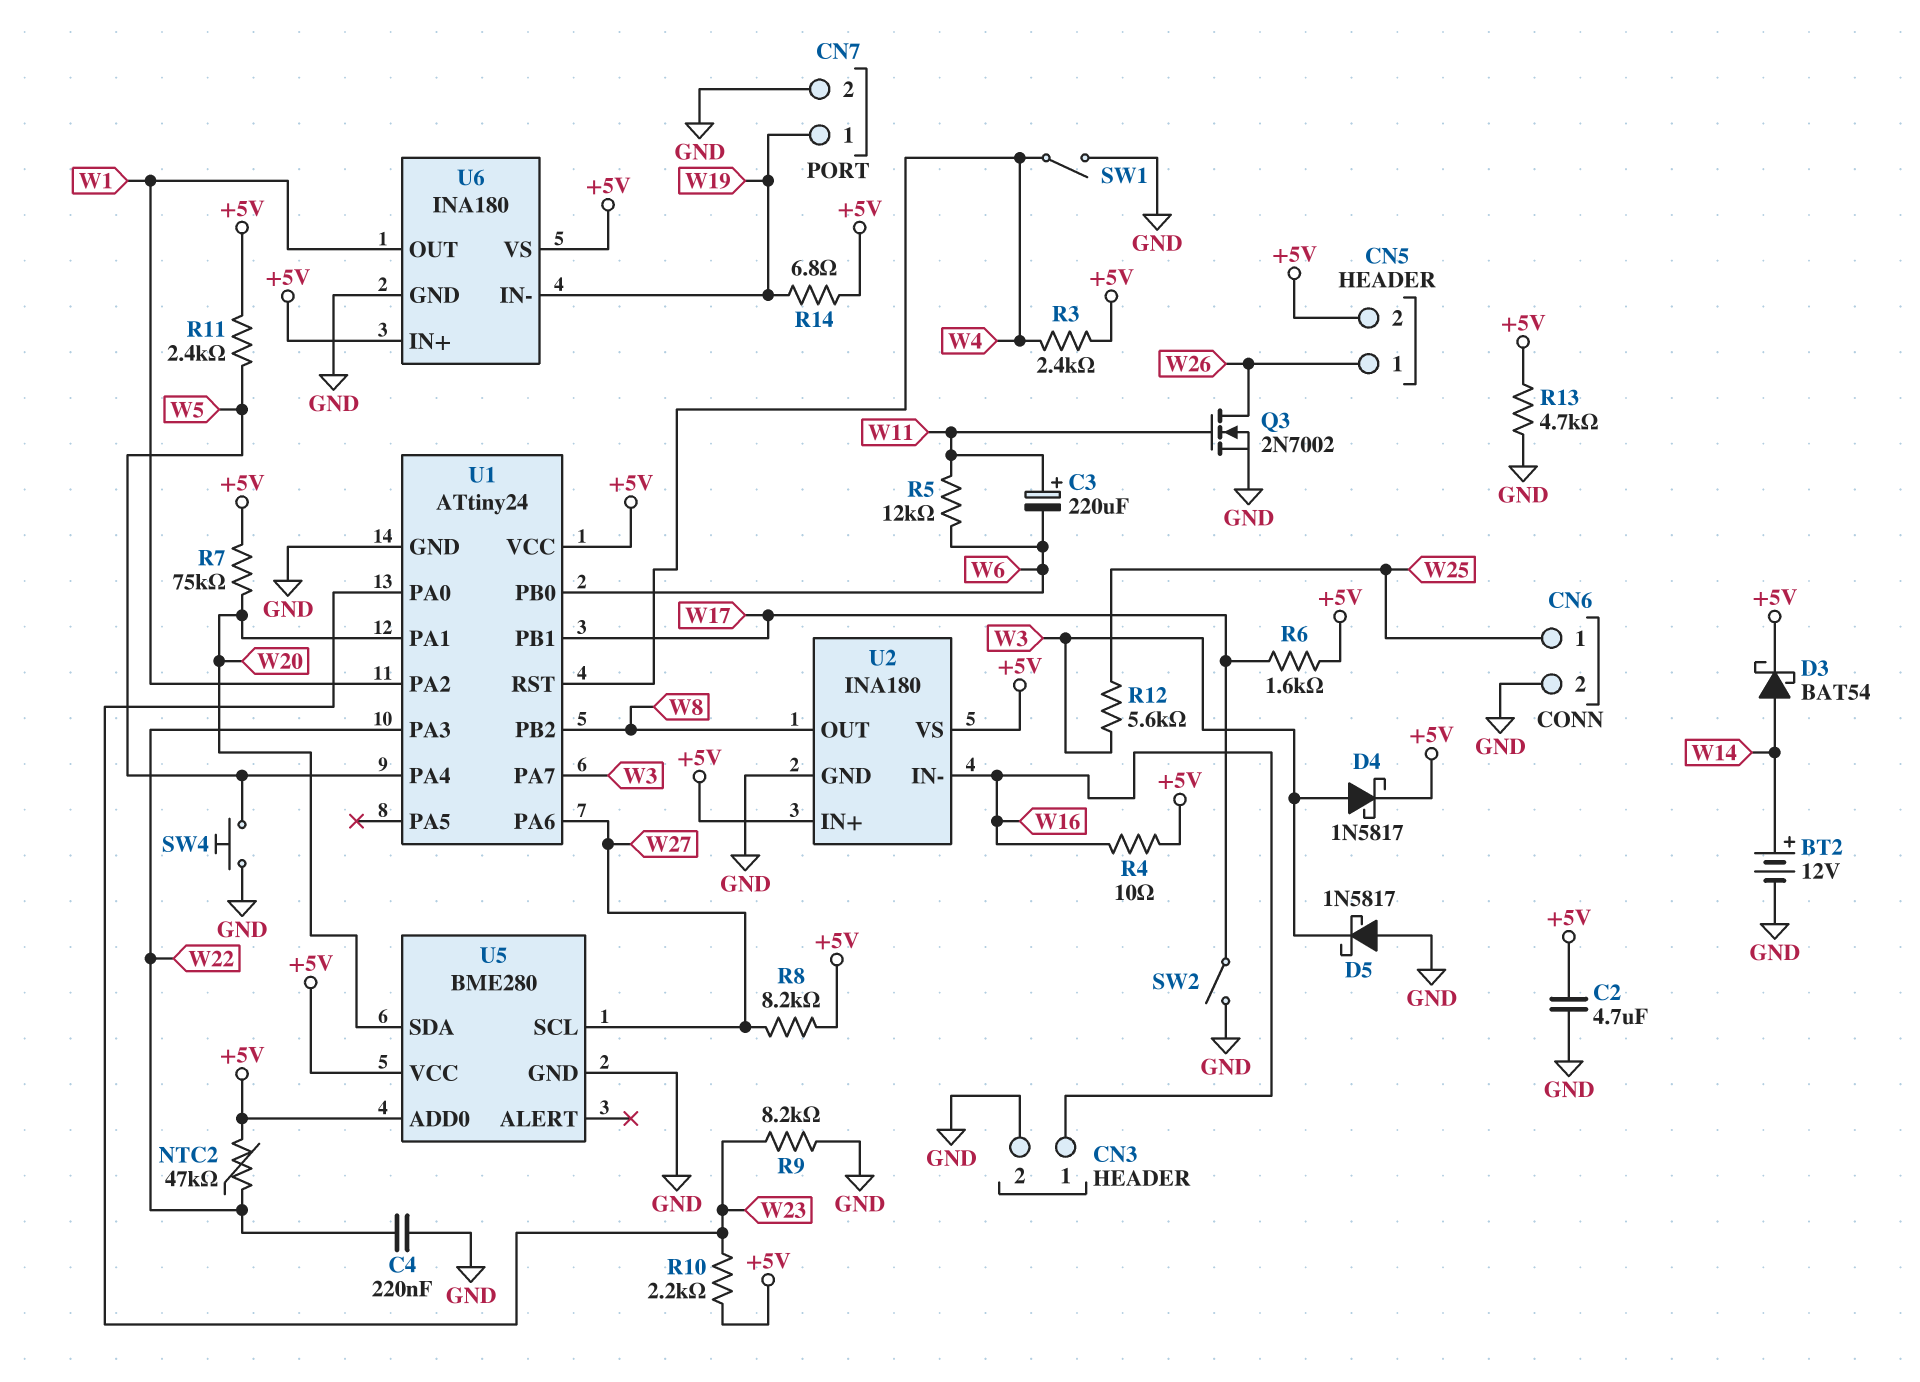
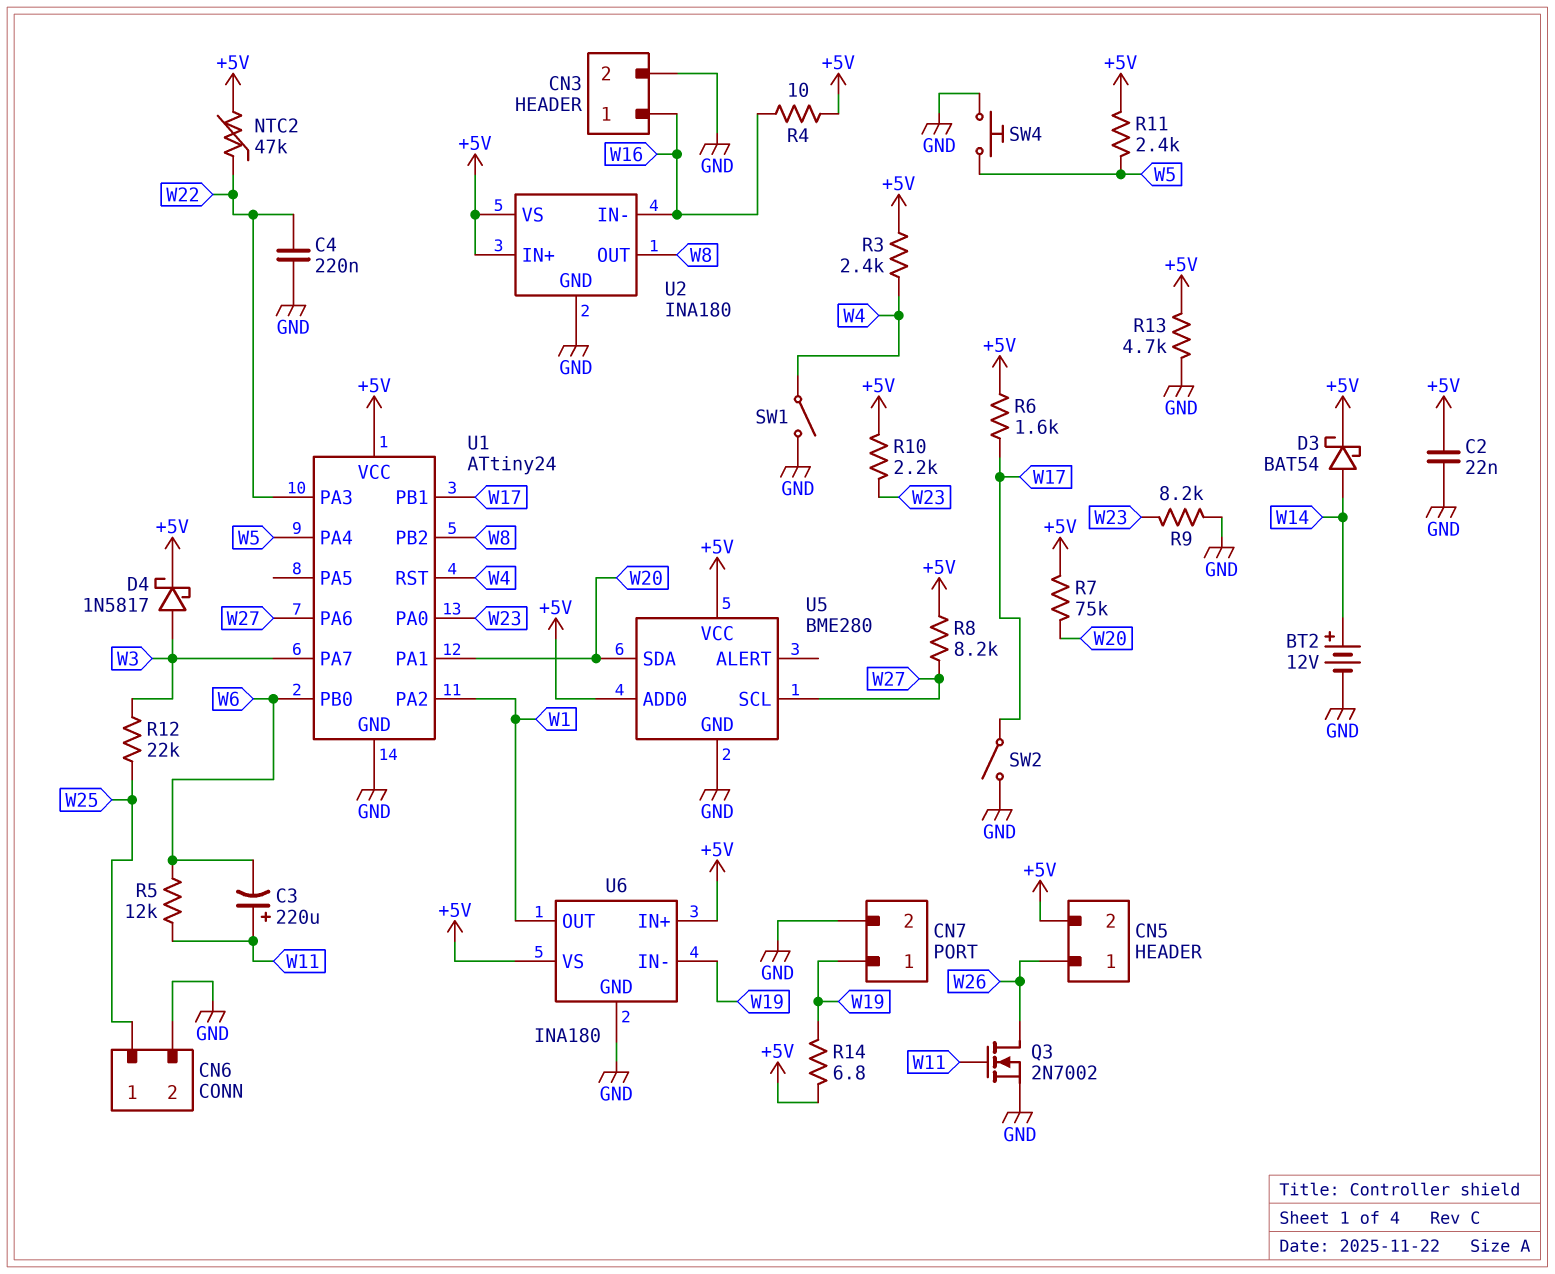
C2: 4.7uF (+5V, GND) -> 22nF (+5V, GND)
D5: schottky 1N5817 (A GND, K W3) -> none
R12: 5.6k (W3, W25) -> 22k (W3, W25)

